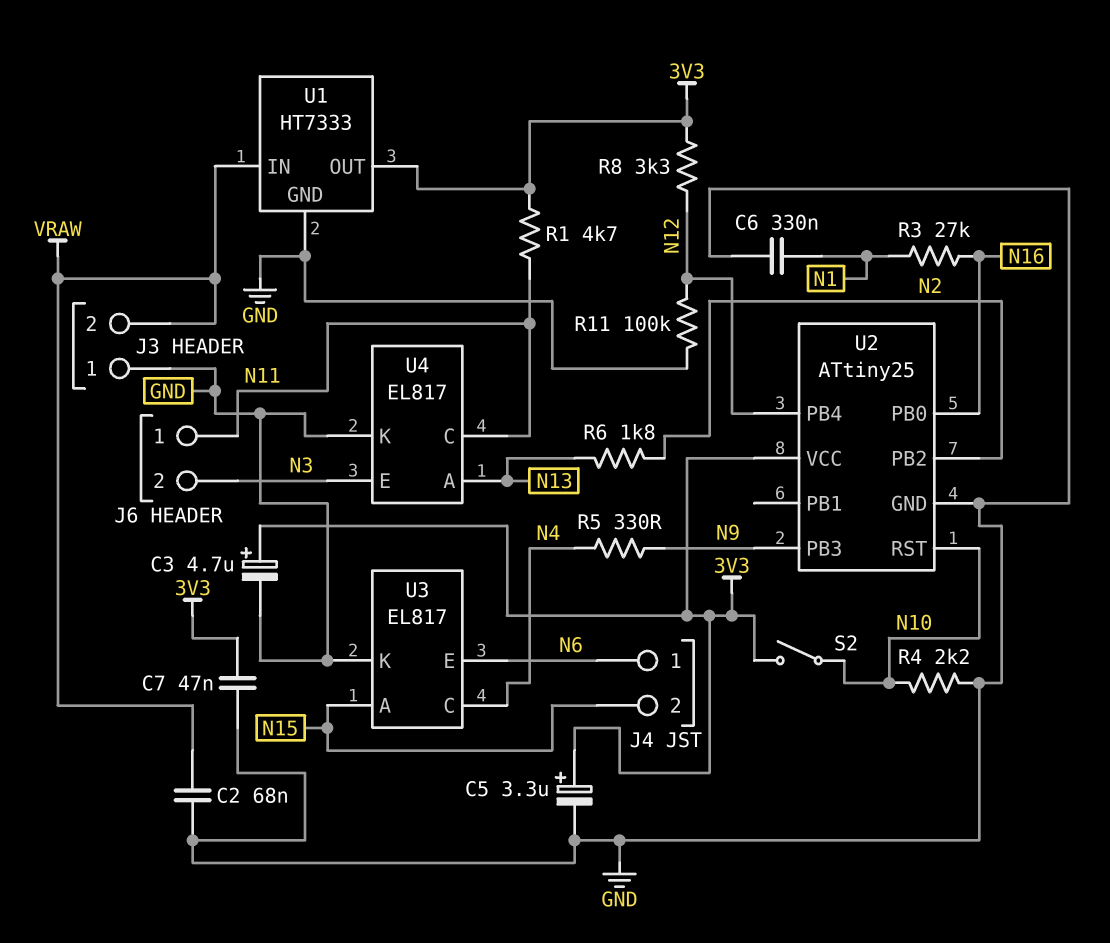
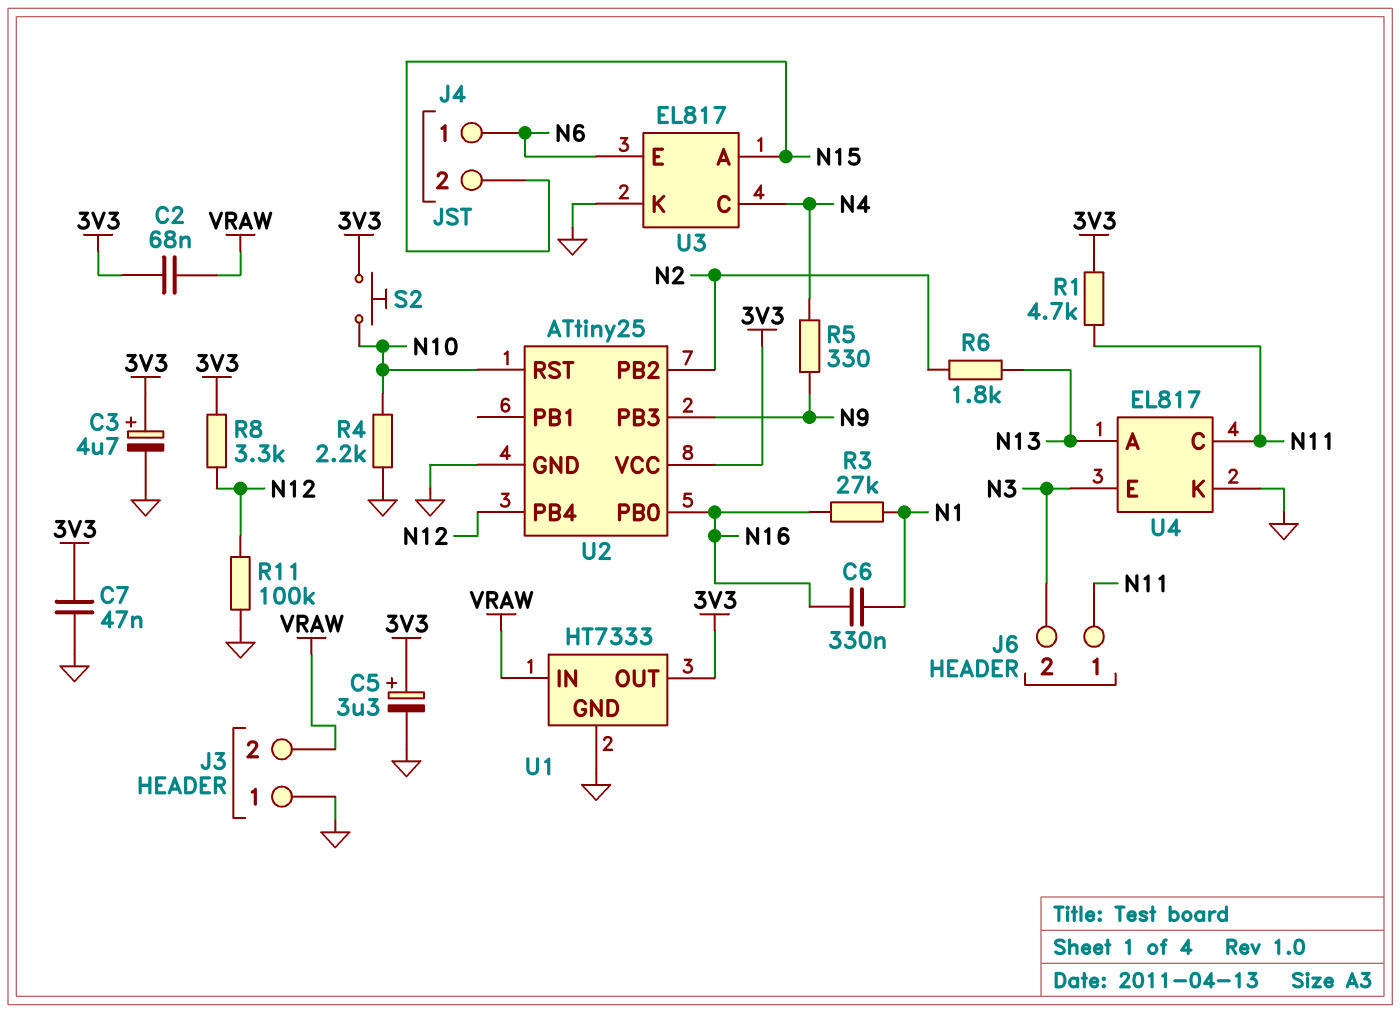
C2: 68nF (GND, VRAW) -> 68nF (3V3, VRAW)
C6: 330nF (GND, N1) -> 330nF (N1, N16)
S2: switch (3V3, N10) -> button (3V3, N10)

